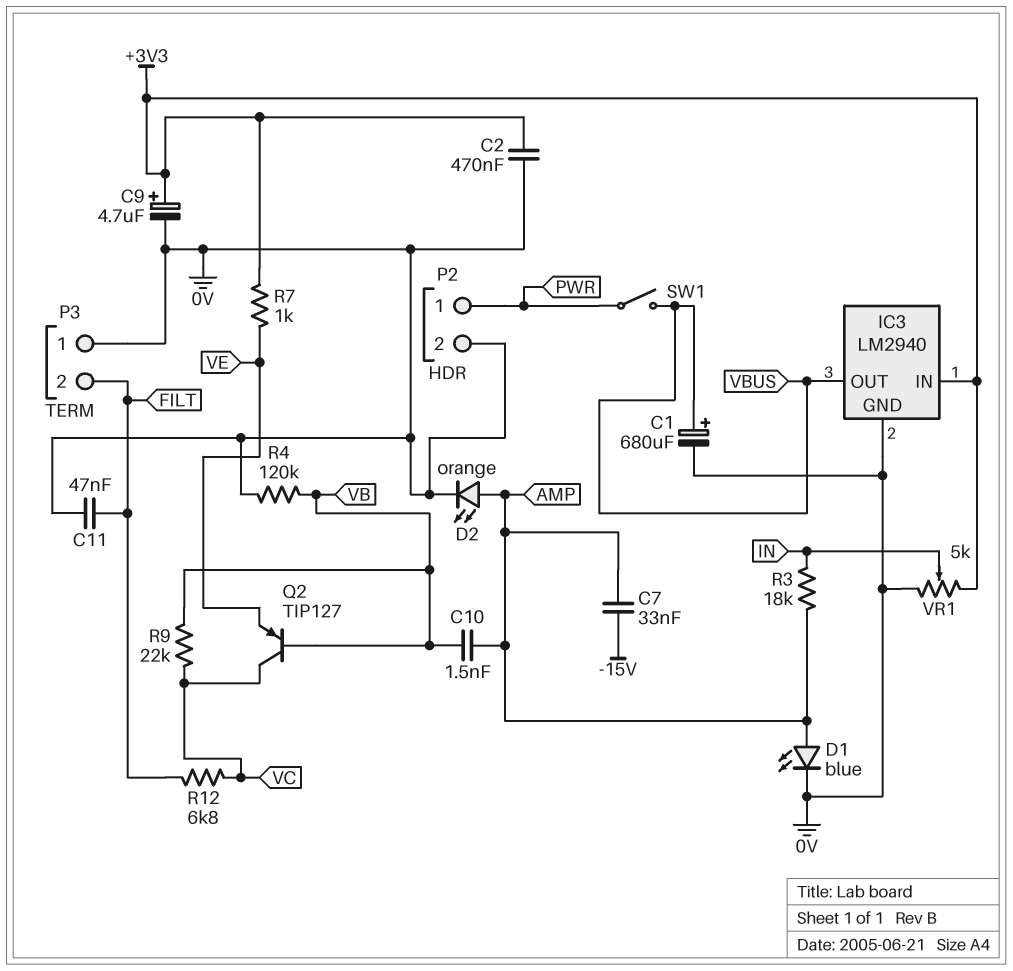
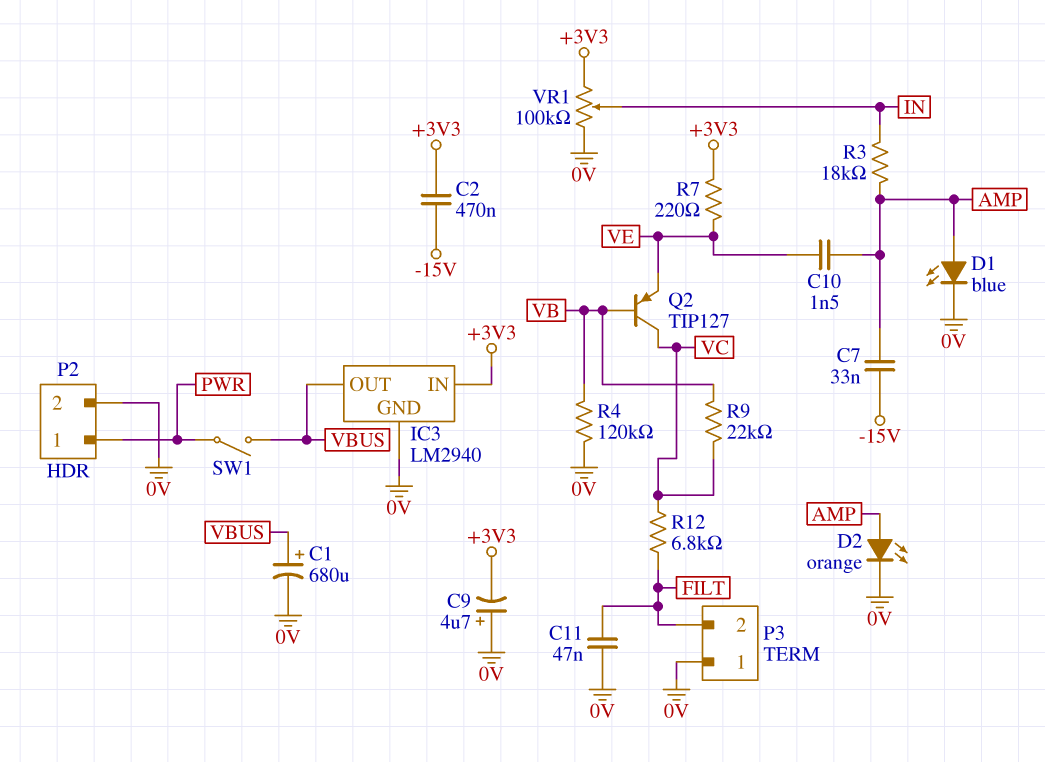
C2: 470nF (+3V3, 0V) -> 470nF (+3V3, -15V)
C9: 4.7uF (plus +3V3, minus 0V) -> 4.7uF (plus 0V, minus +3V3)
C10: 1.5nF (AMP, VB) -> 1.5nF (AMP, VE)
R7: 1k (+3V3, VE) -> 220 (+3V3, VE)
VR1: 5k (+3V3, 0V, wiper IN) -> 100k (+3V3, 0V, wiper IN)

